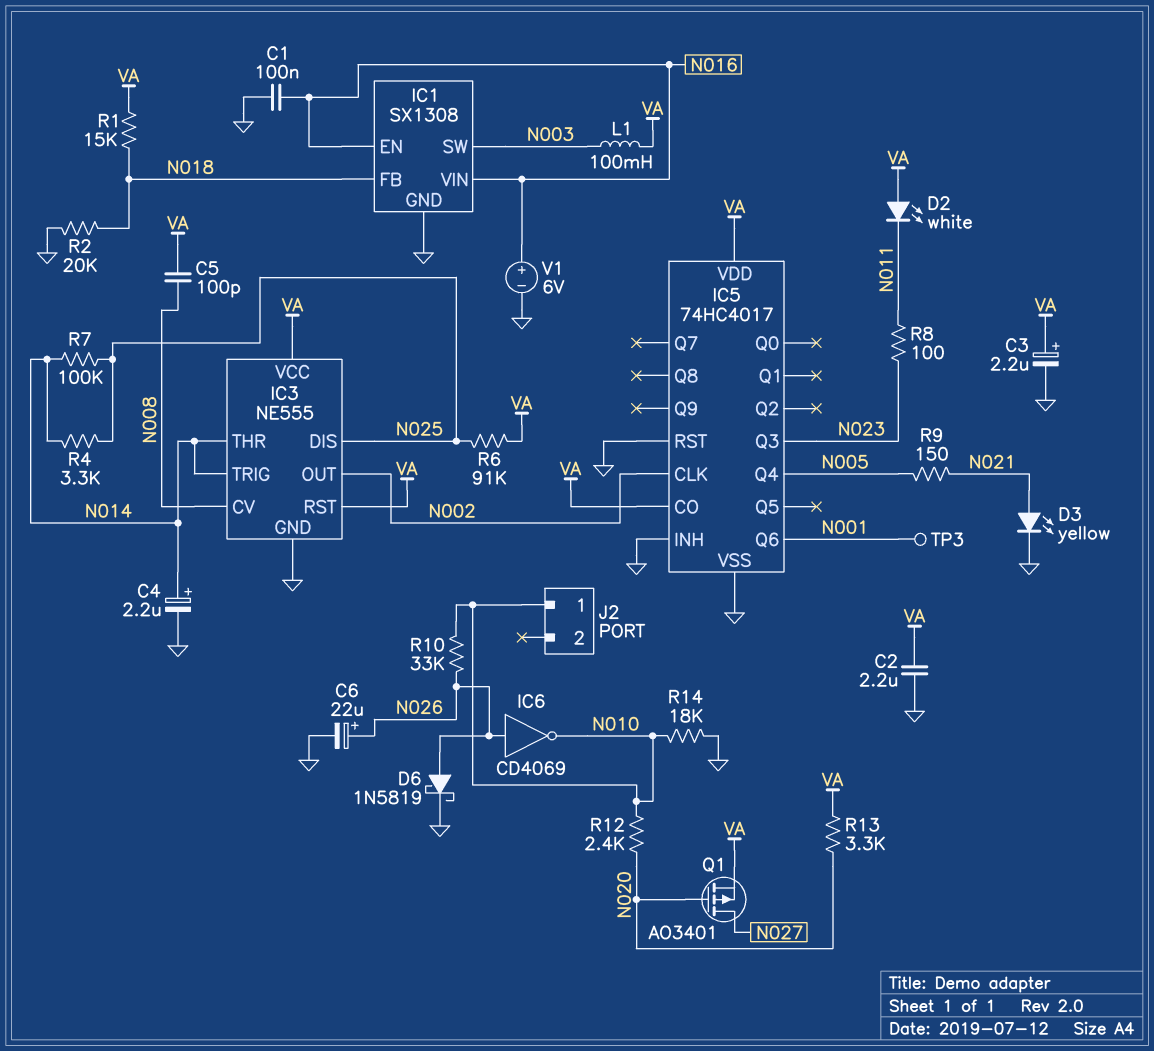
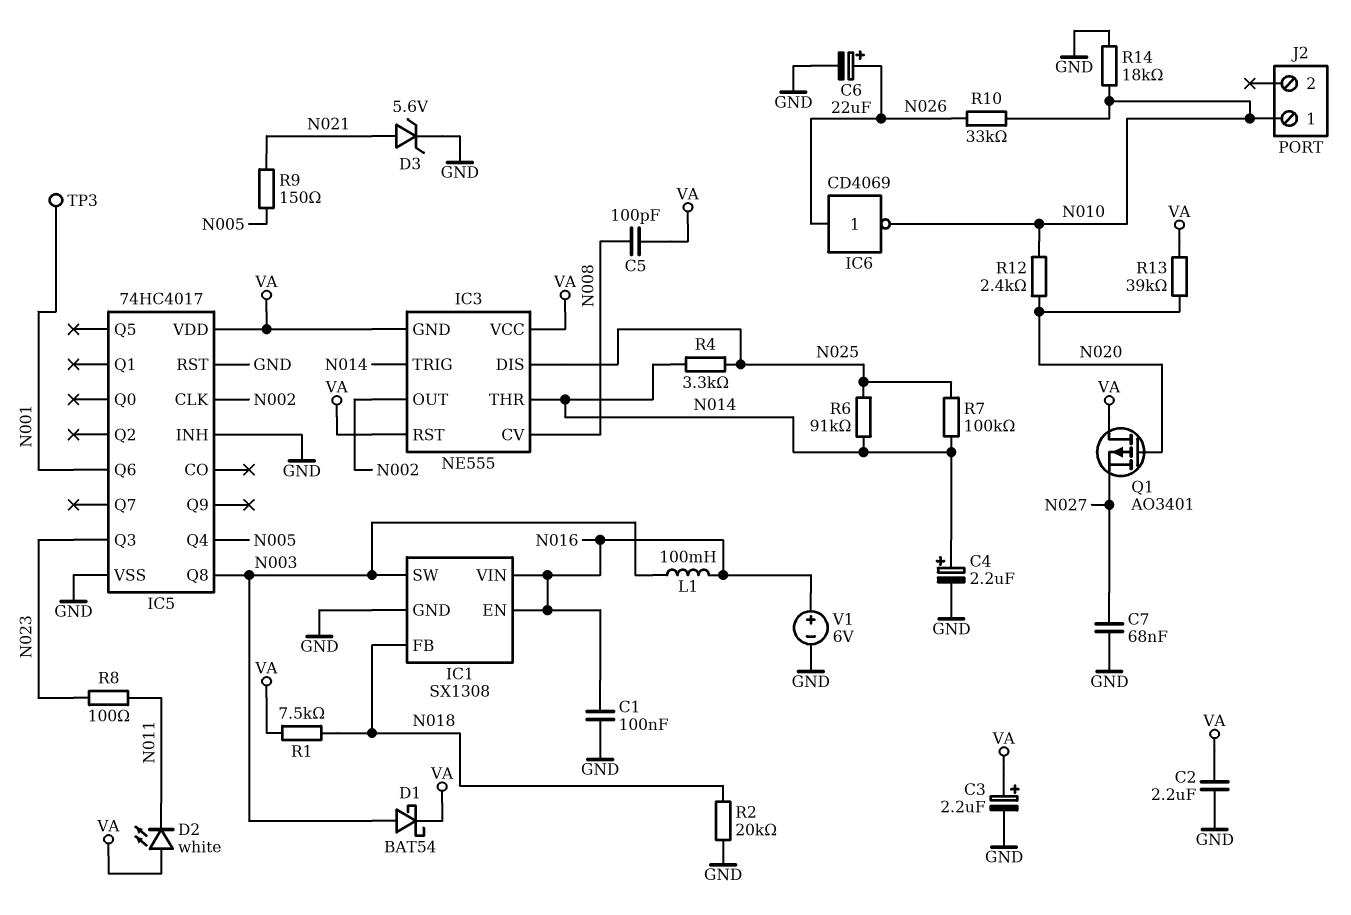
C7: none -> 68nF (GND, N027)
D1: none -> schottky BAT54 (A N003, K VA)
D3: LED yellow (A N021, K GND) -> zener 5.6V (A N021, K GND)
D6: schottky 1N5819 (A N026, K GND) -> none
IC3 pin GND: GND -> VA
IC5 pin CO: VA -> none
IC5 pin Q8: none -> N003
L1: 100mH (N003, VA) -> 100mH (N003, N016)
Q1: PMOS AO3401 (G N020, D N027, S VA) -> PMOS AO3401 (G N020, D VA, S N027)
R1: 15k (N018, VA) -> 7.5k (N018, VA)
R6: 91k (N025, VA) -> 91k (N014, N025)
R13: 3.3k (N020, VA) -> 39k (N020, VA)

